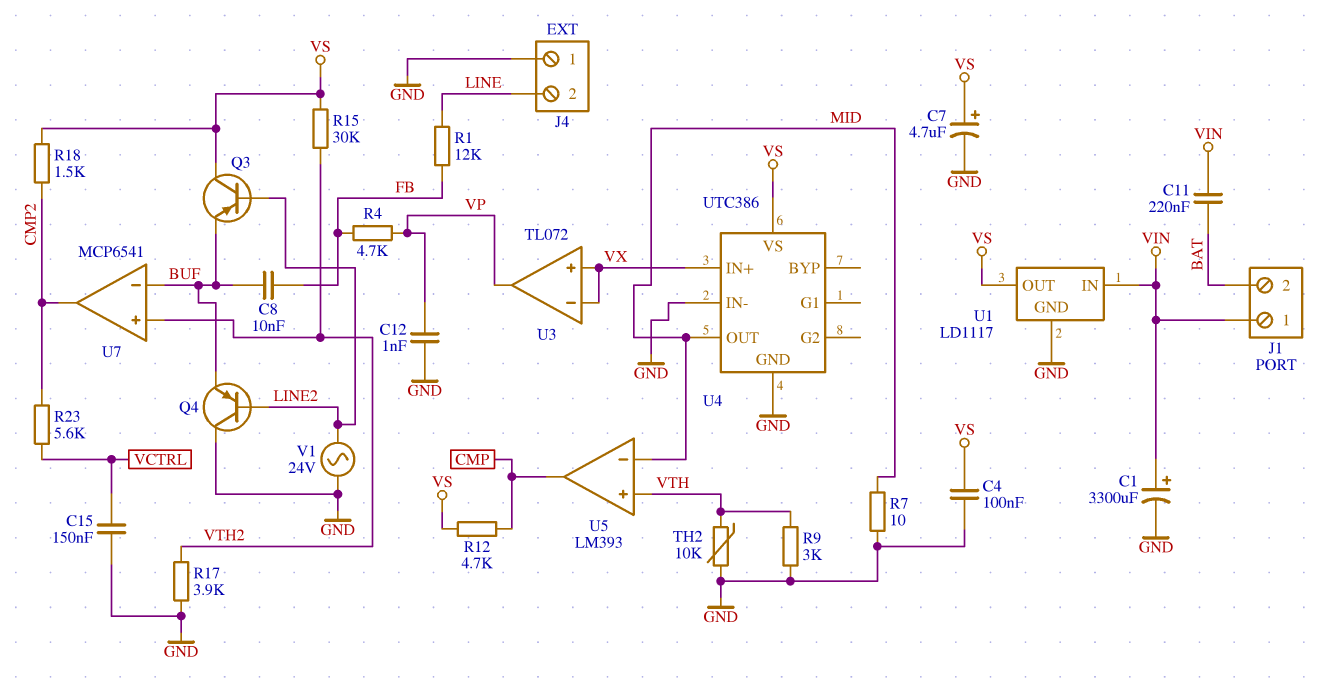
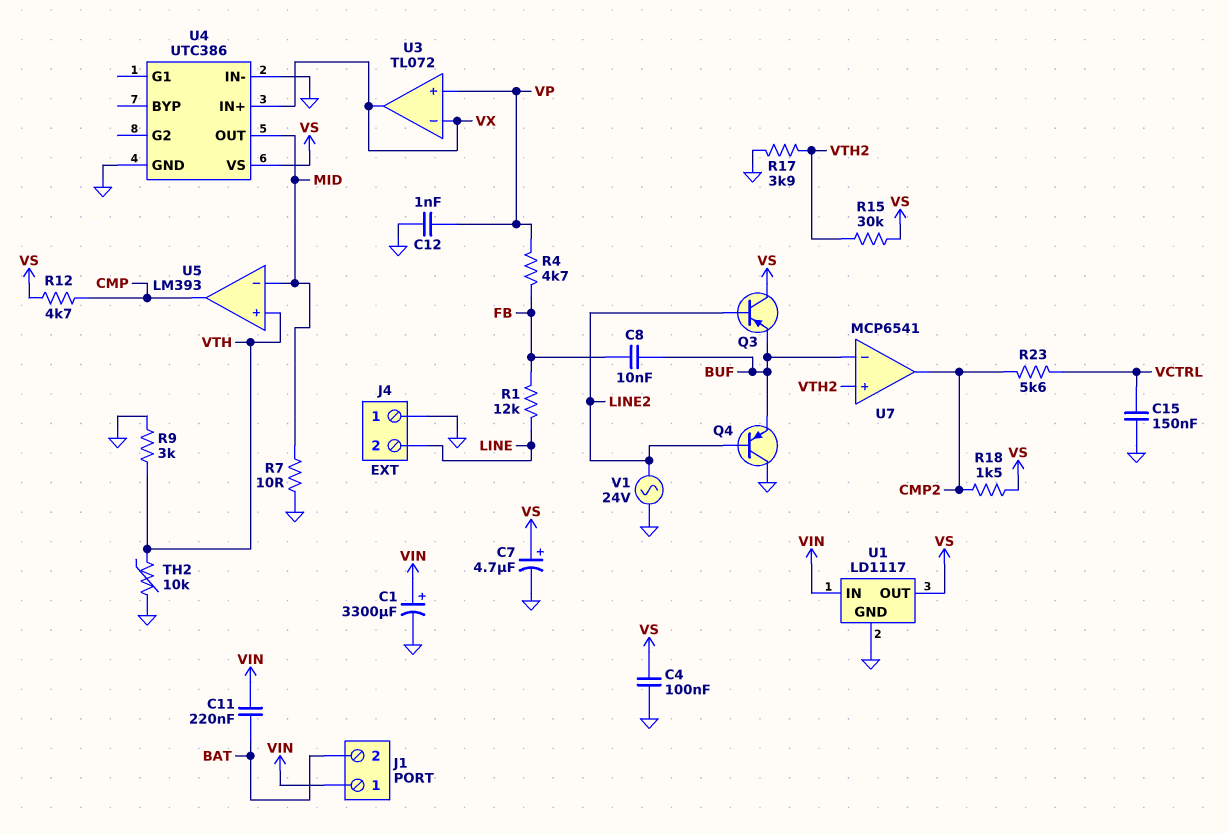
U3 pin in+: VX -> VP
U3 pin out: VP -> VX

